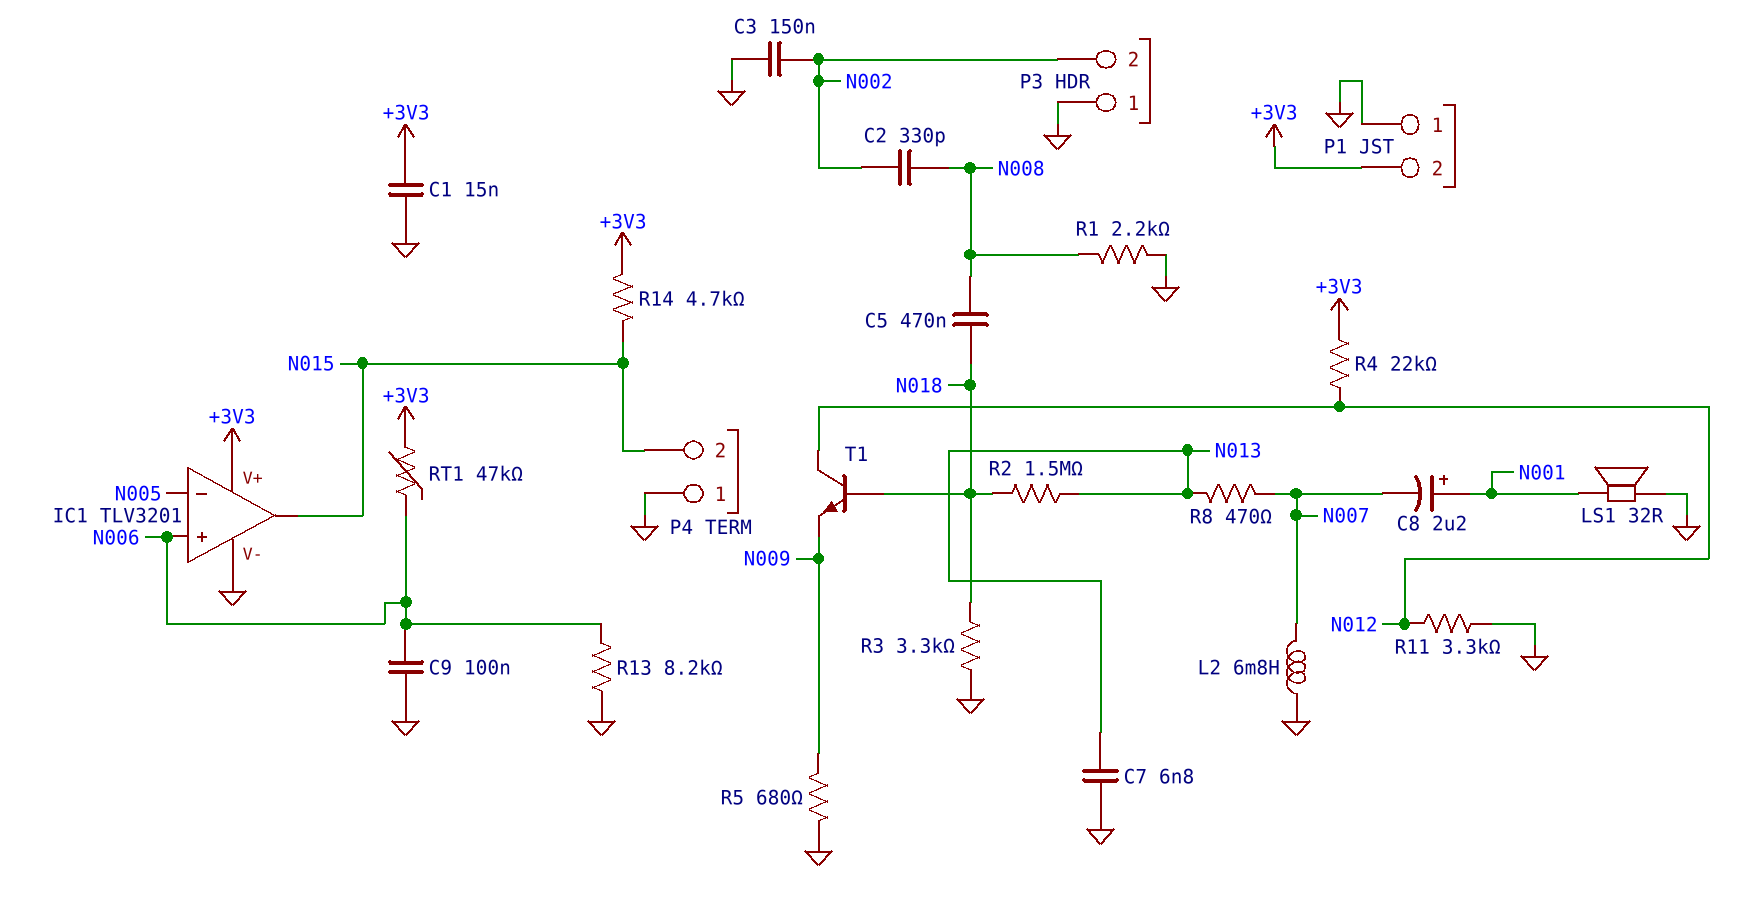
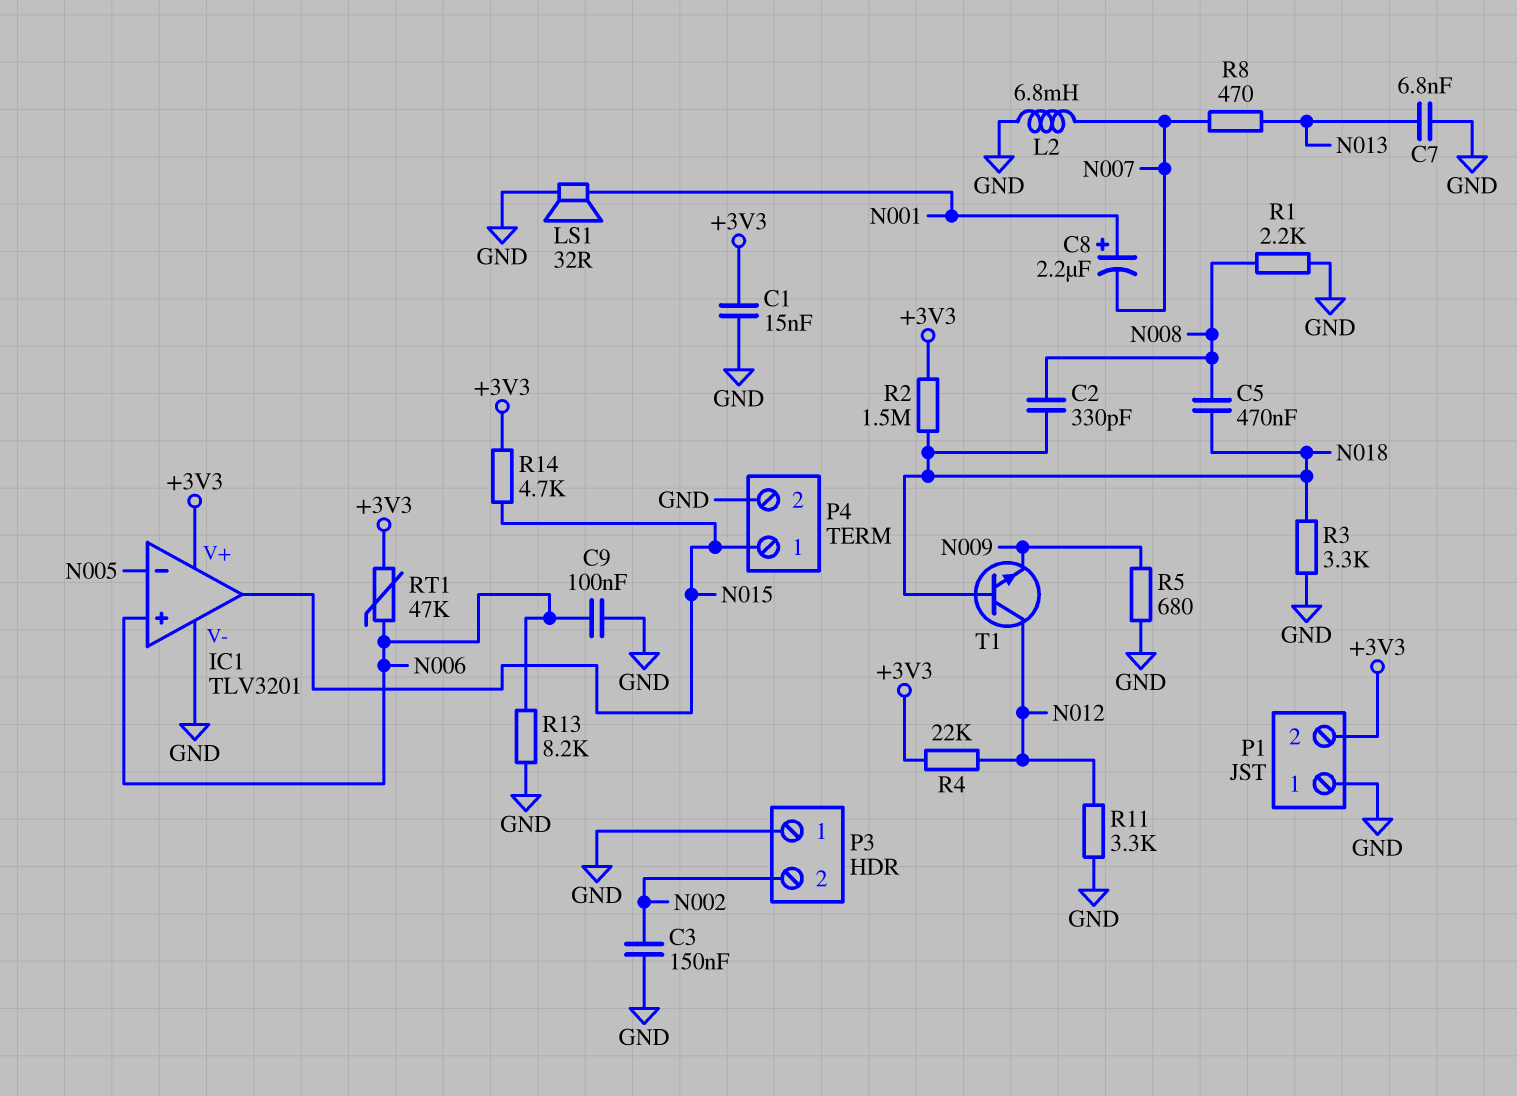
C2: 330pF (N002, N008) -> 330pF (N008, N018)
P4 pin 1: GND -> N015
P4 pin 2: N015 -> GND
R2: 1.5M (N013, N018) -> 1.5M (+3V3, N018)

